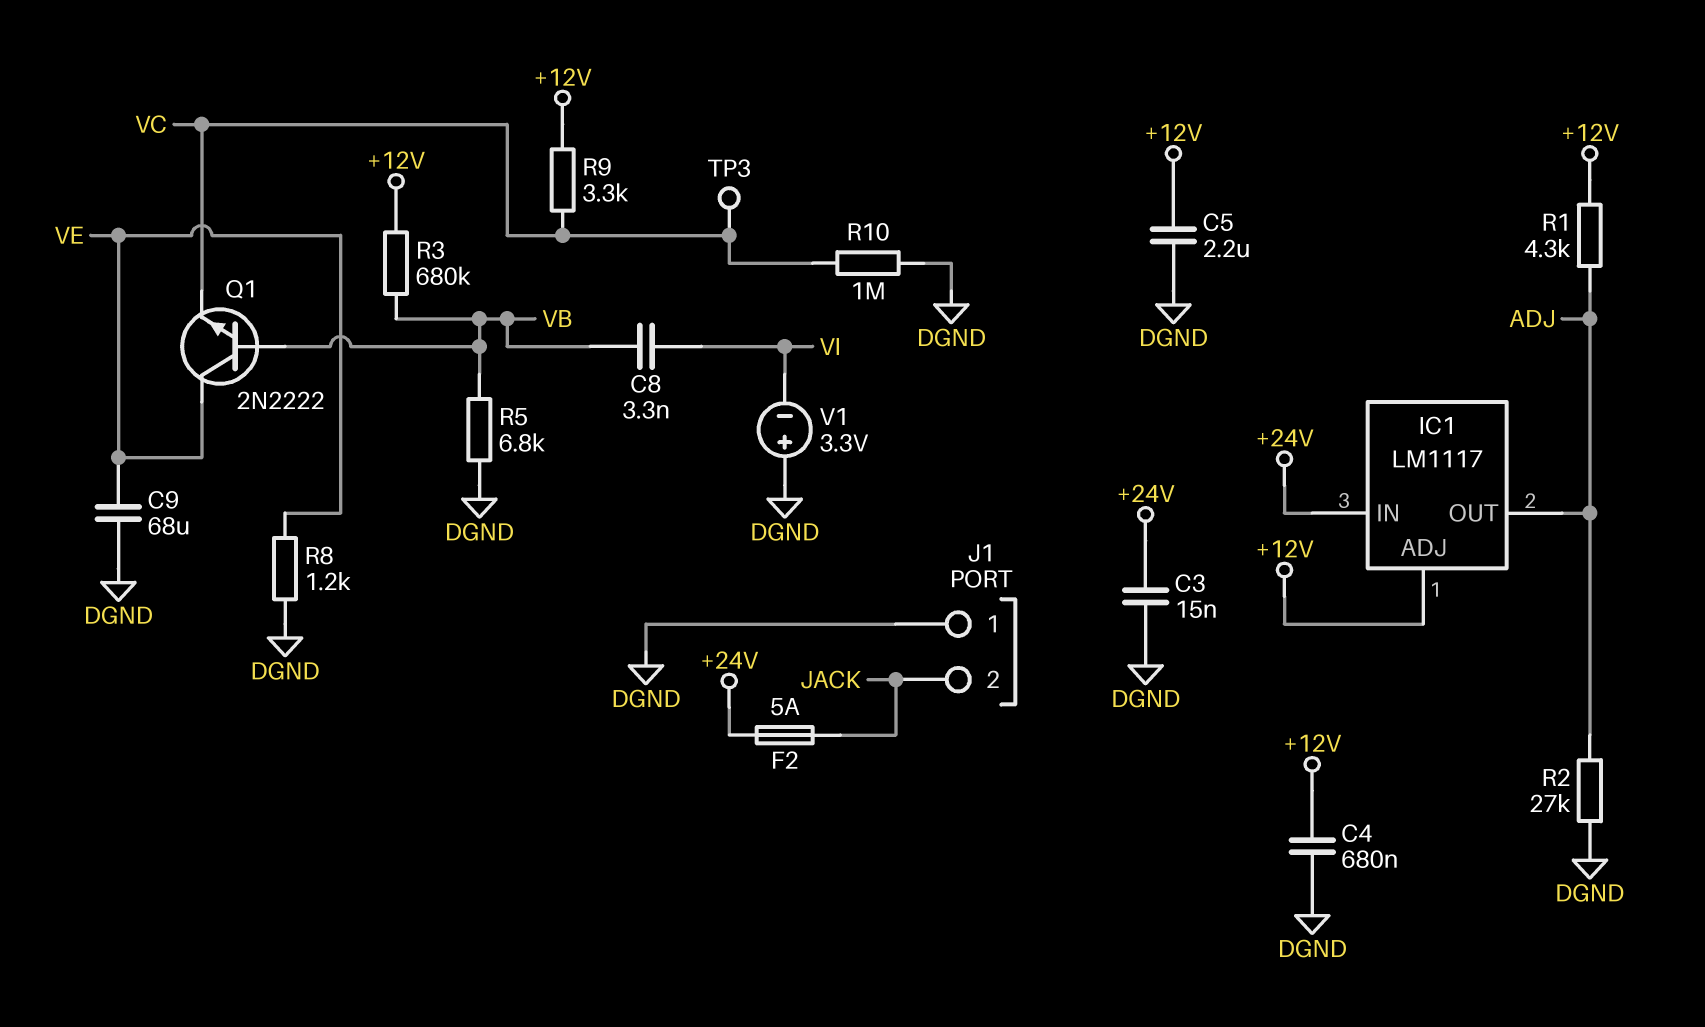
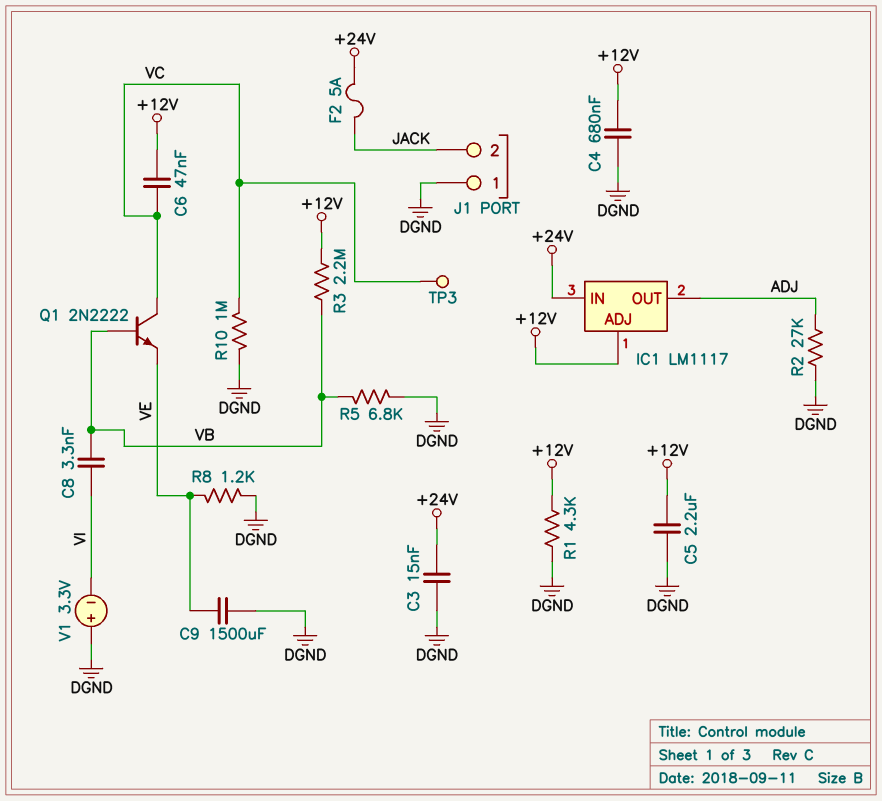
C6: none -> 47nF (+12V, VC)
C9: 68uF (DGND, VE) -> 1500uF (DGND, VE)
Q1: NPN 2N2222 (B VB, C VE, E VC) -> NPN 2N2222 (B VB, C VC, E VE)
R1: 4.3k (+12V, ADJ) -> 4.3k (+12V, DGND)
R3: 680k (+12V, VB) -> 2.2M (+12V, VB)
R9: 3.3k (+12V, VC) -> none

